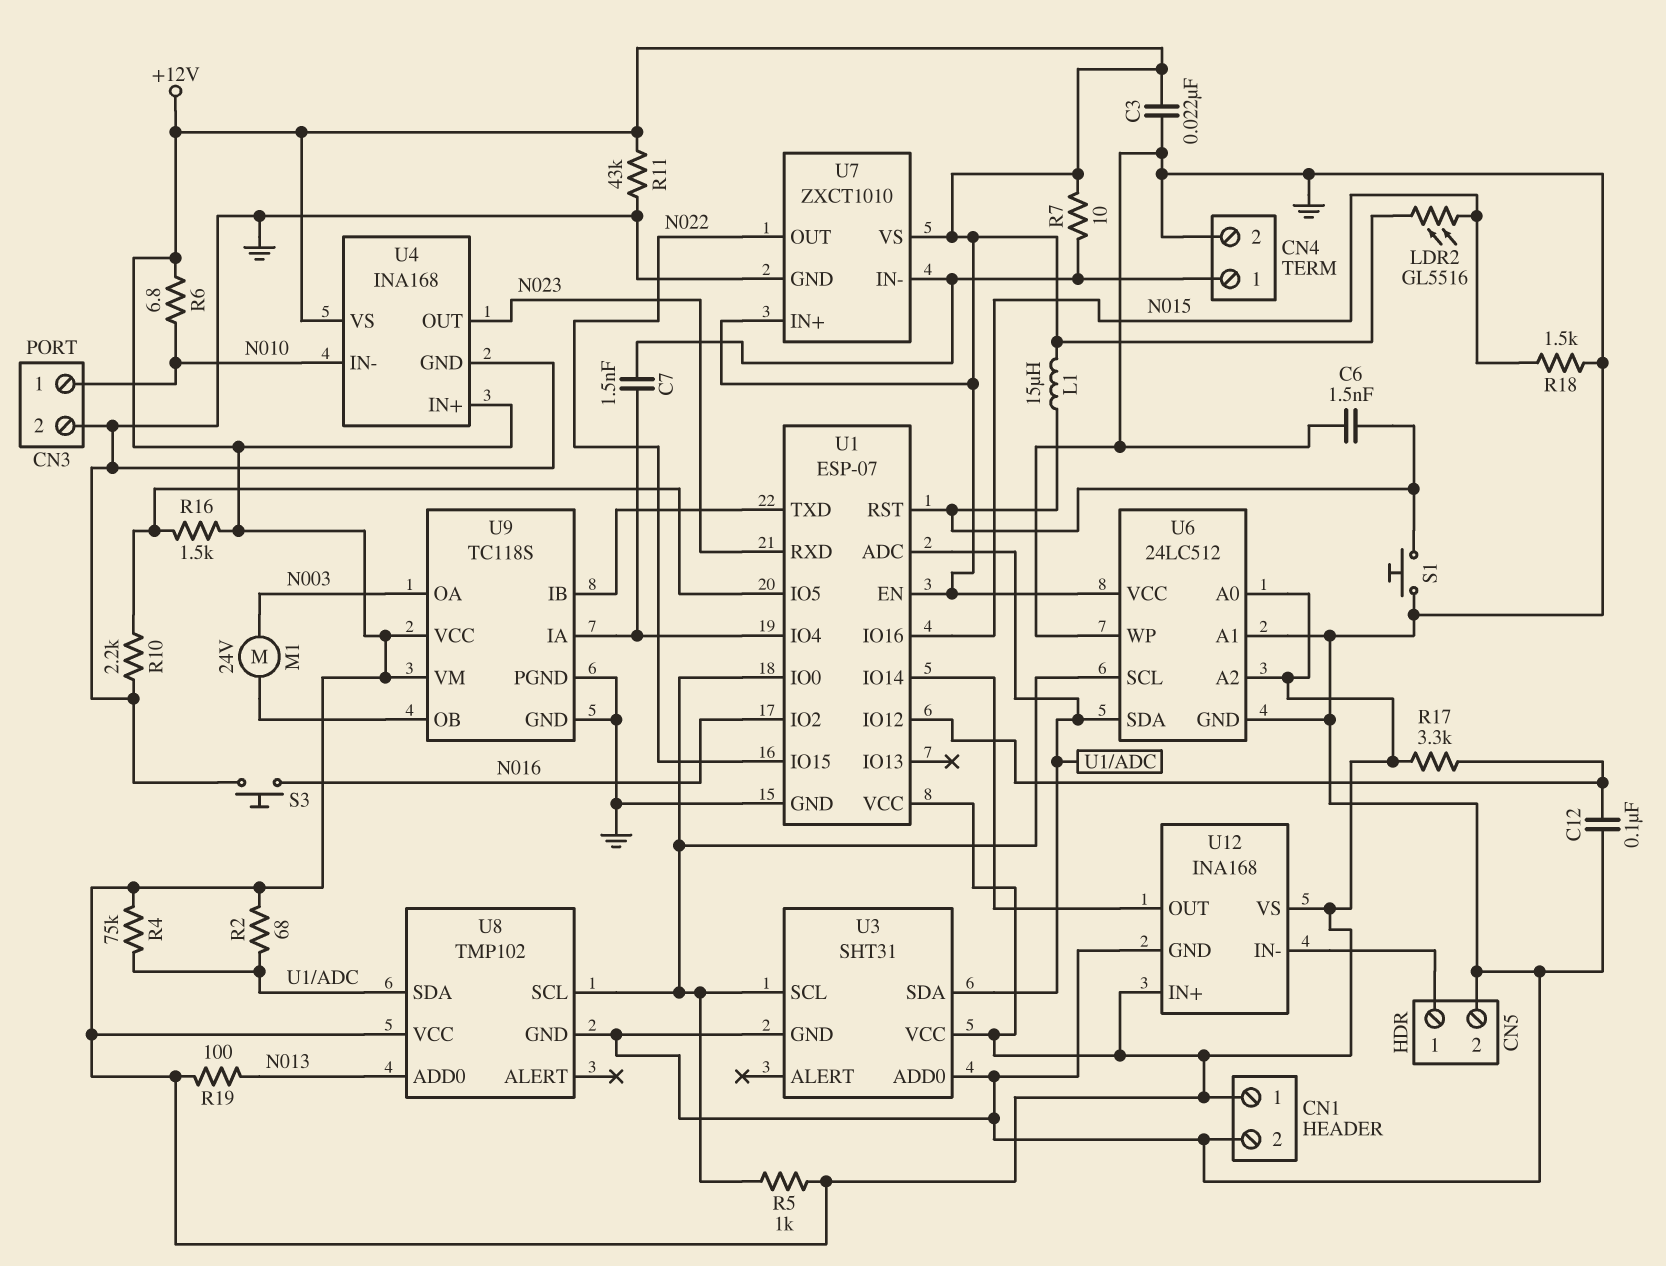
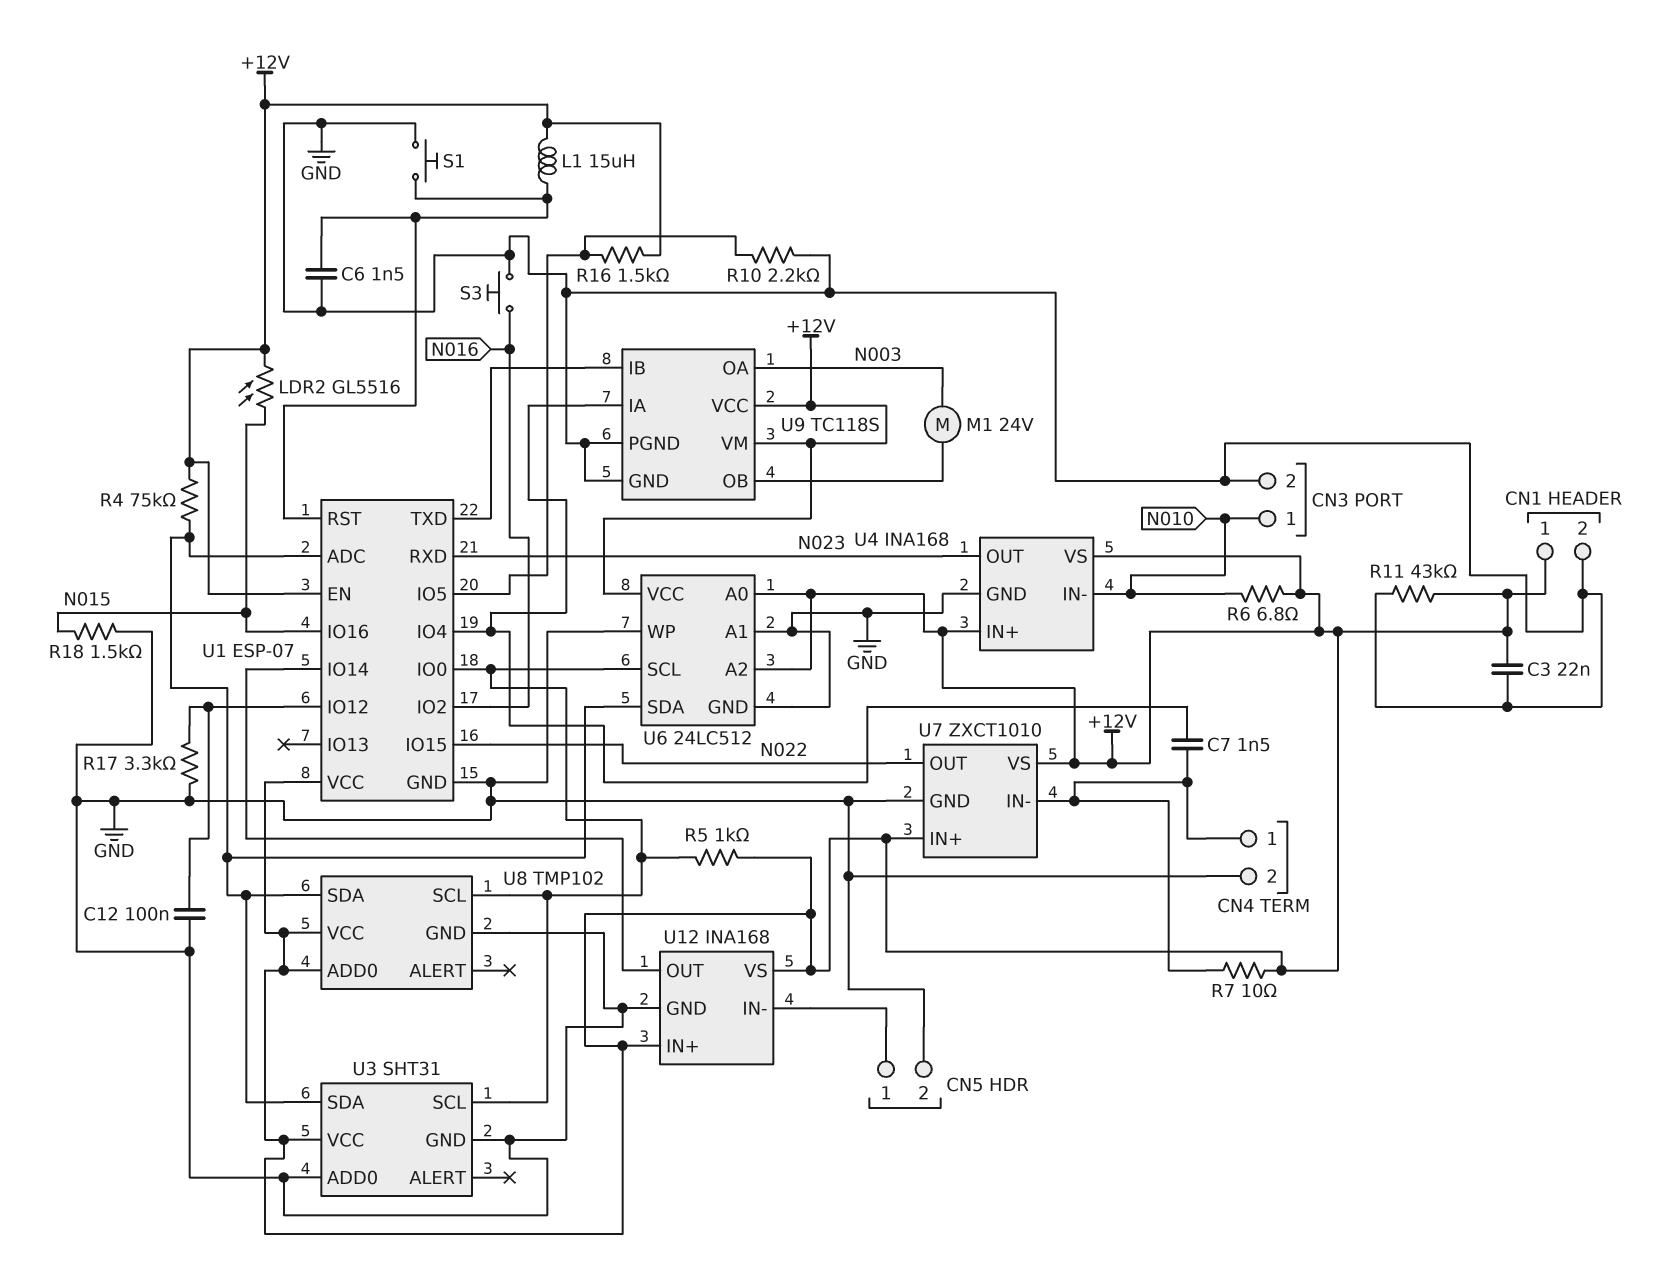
R2: 68 (+12V, U1/ADC) -> none
R17: 3.3k (+12V, U1/IO12) -> 3.3k (GND, U1/IO12)
R19: 100 (+12V, N013) -> none
U8 pin ADD0: N013 -> +12V

